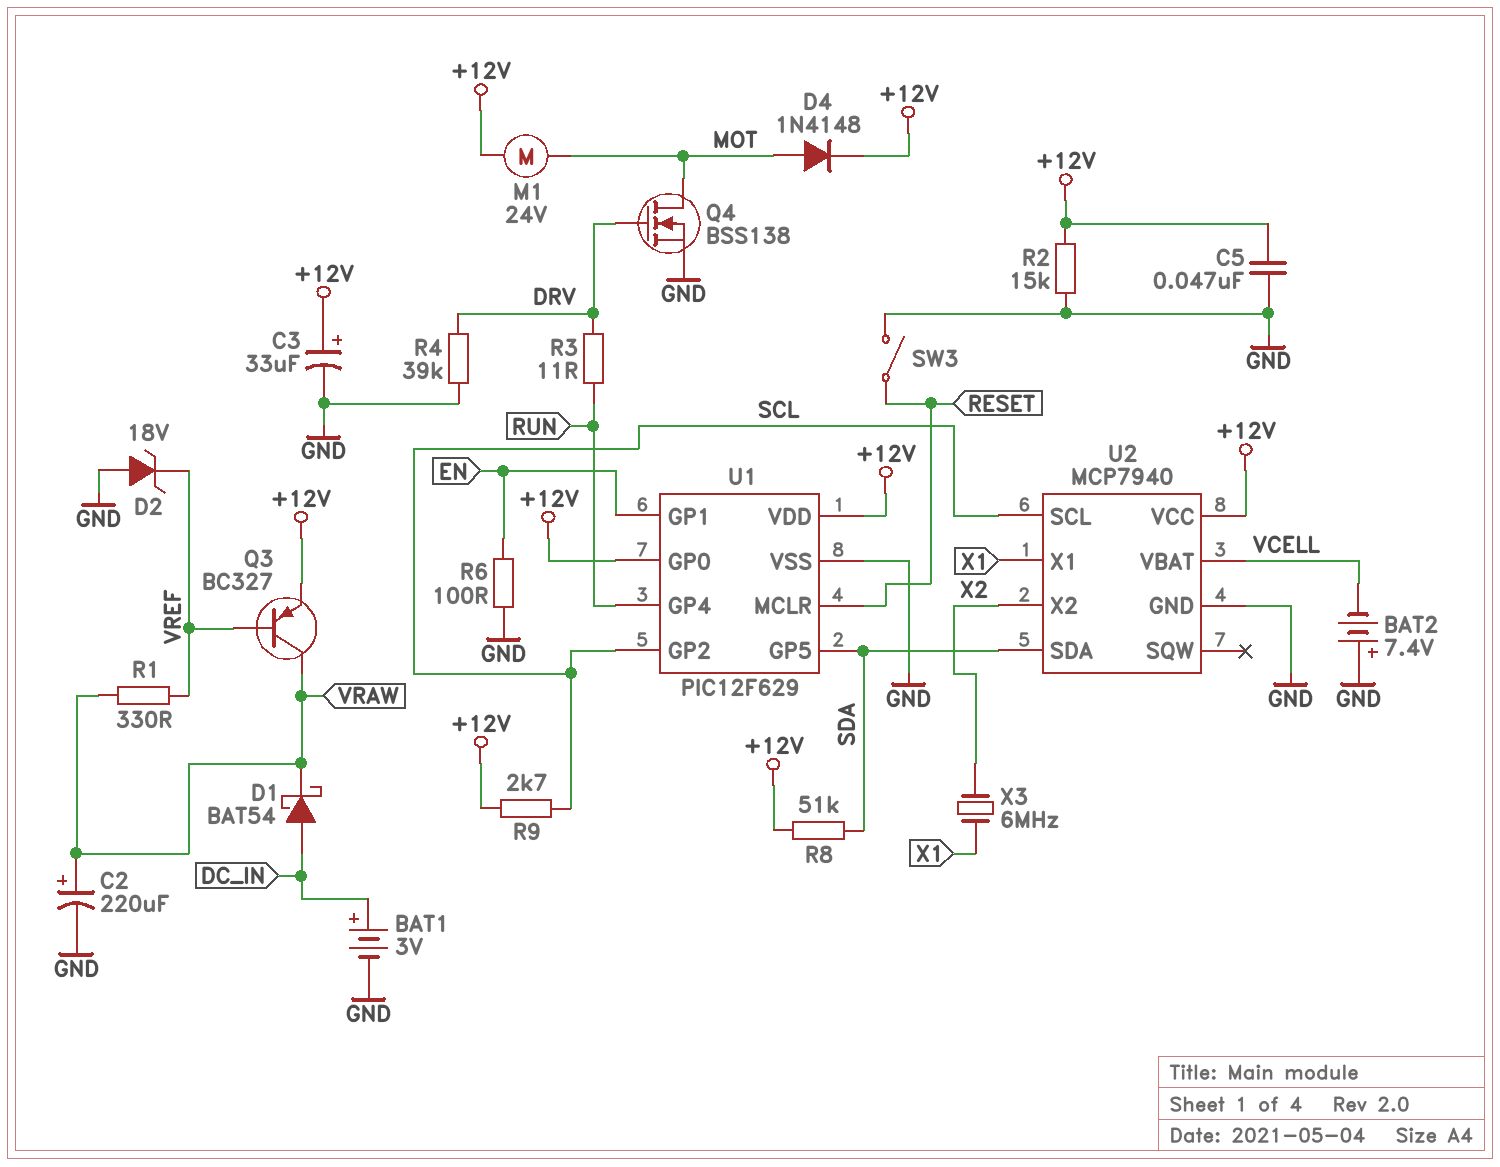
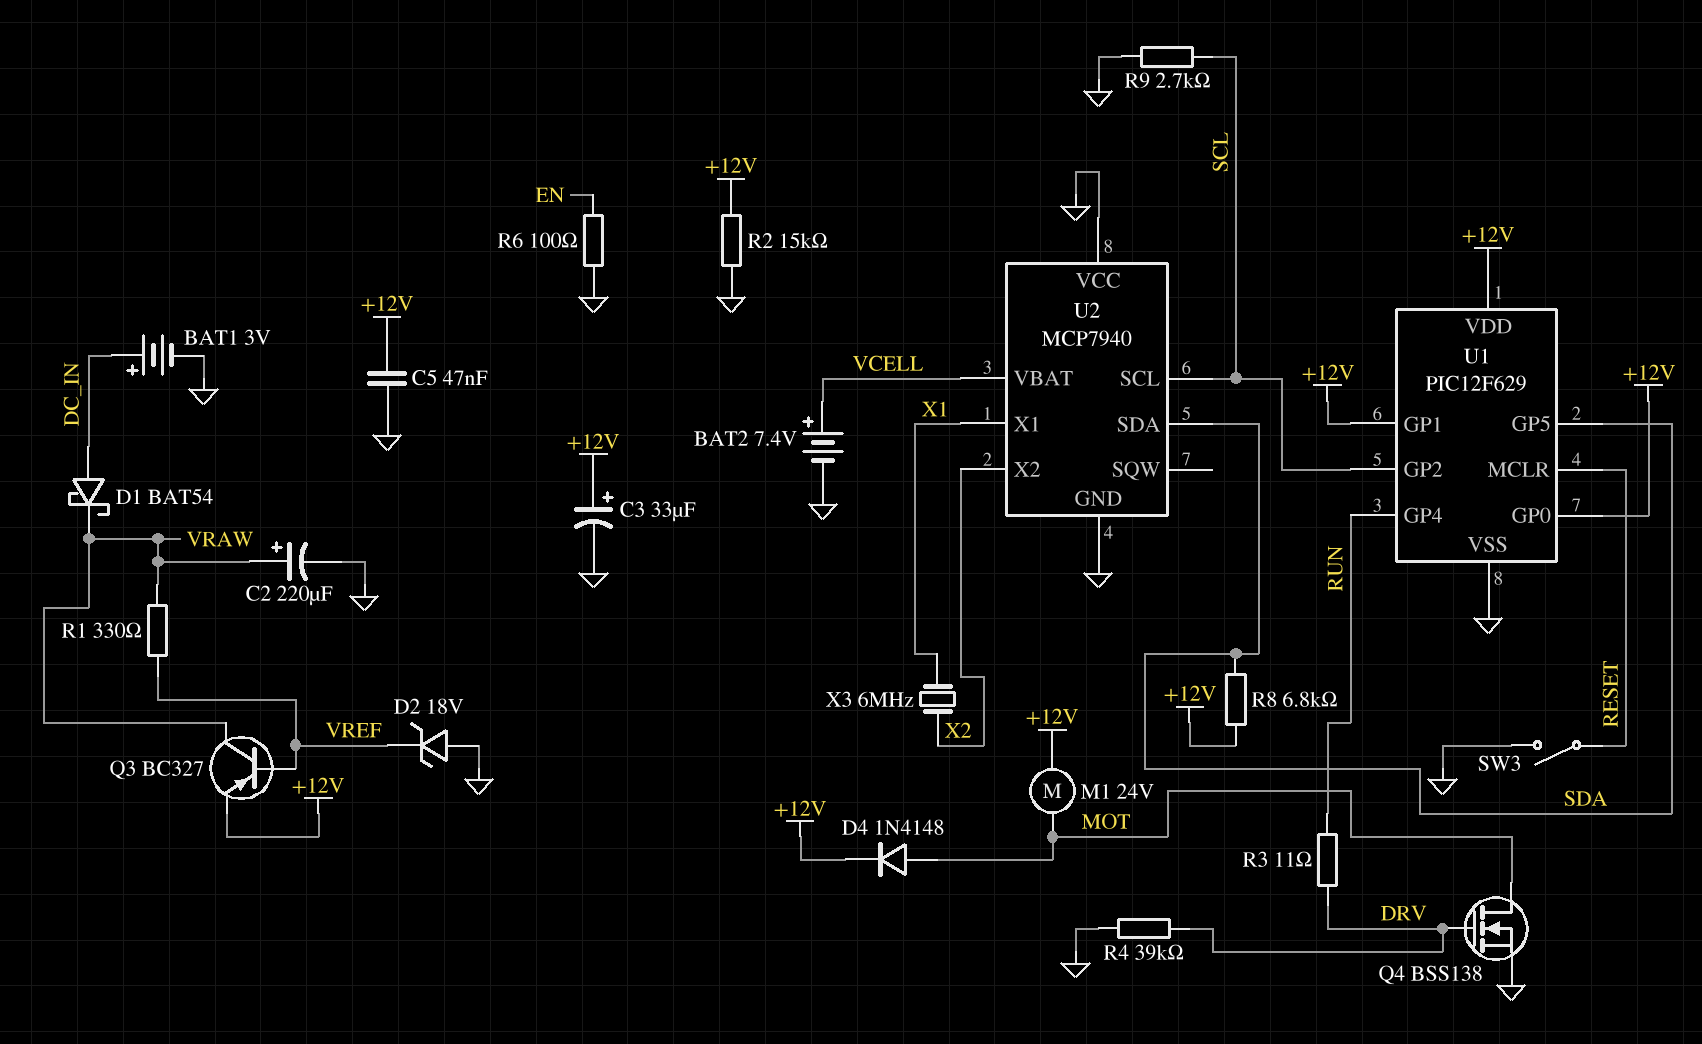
BAT2: 7.4V (plus GND, minus VCELL) -> 7.4V (plus VCELL, minus GND)
R8: 51k (+12V, SDA) -> 6.8k (+12V, SDA)
R9: 2.7k (+12V, SCL) -> 2.7k (GND, SCL)
U1 pin GP1: EN -> +12V
U2 pin VCC: +12V -> GND

